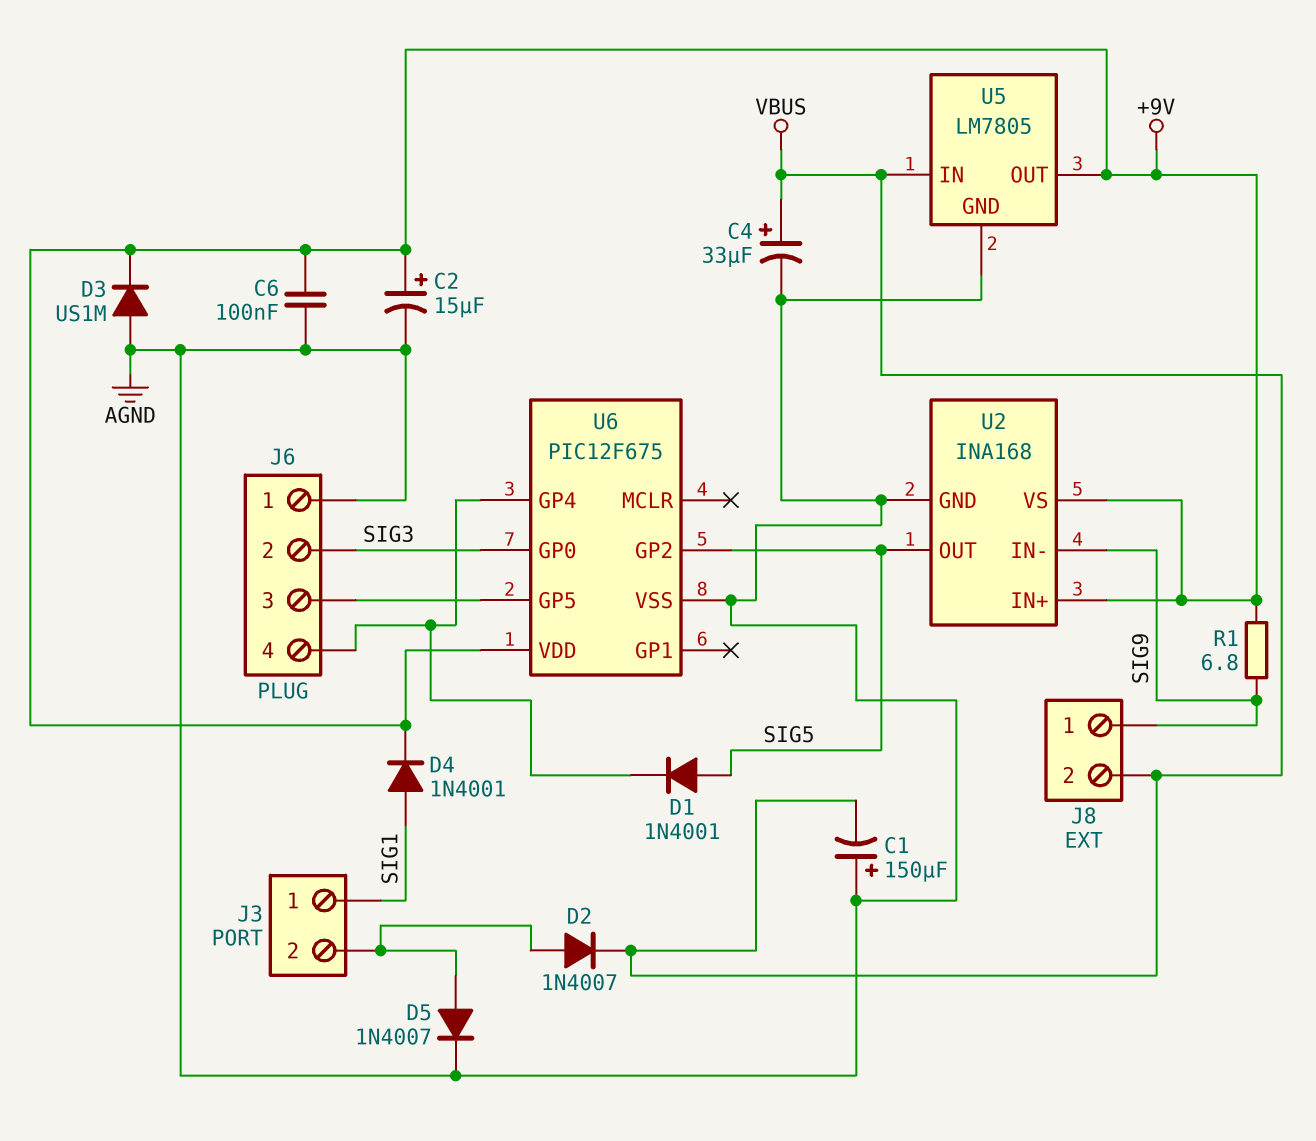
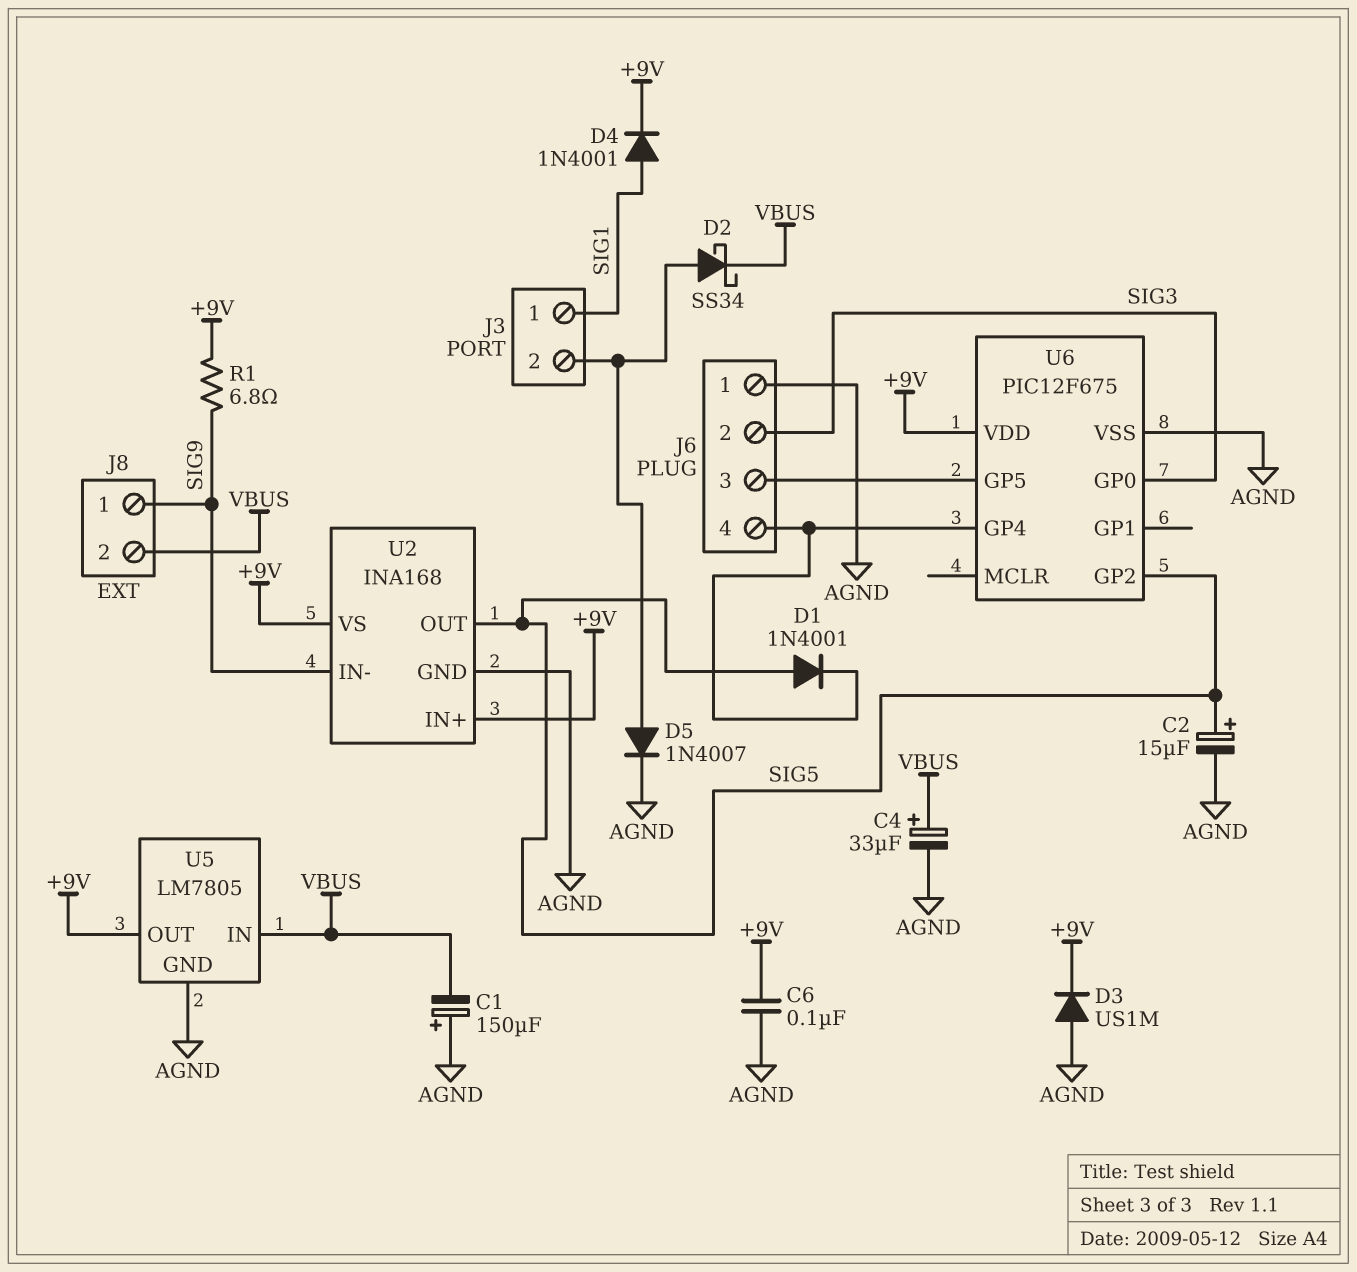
C2: 15uF (plus +9V, minus AGND) -> 15uF (plus SIG5, minus AGND)
D2: diode 1N4007 (A J3/2, K VBUS) -> schottky SS34 (A J3/2, K VBUS)

